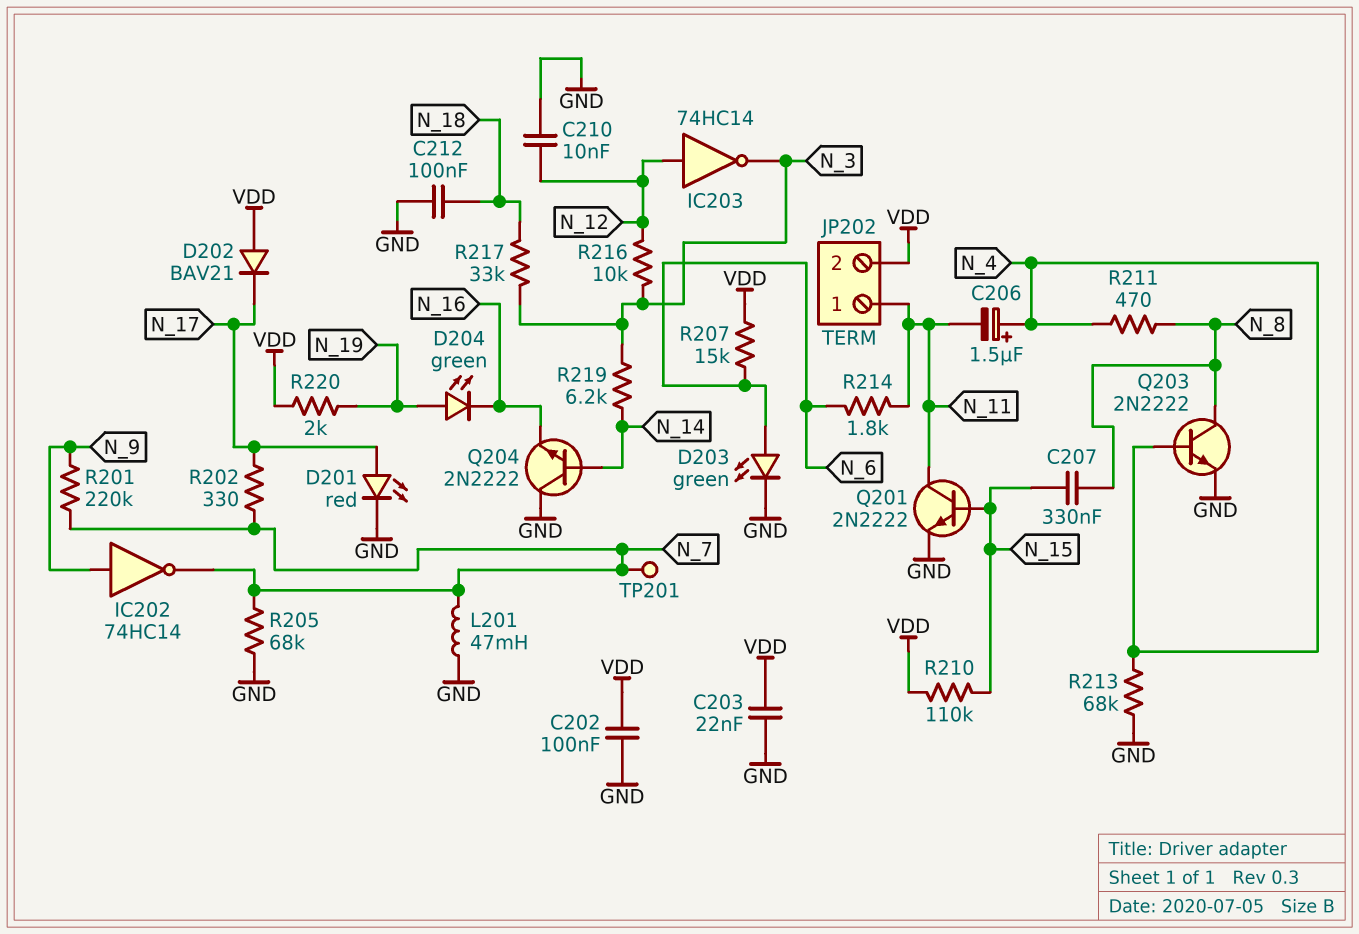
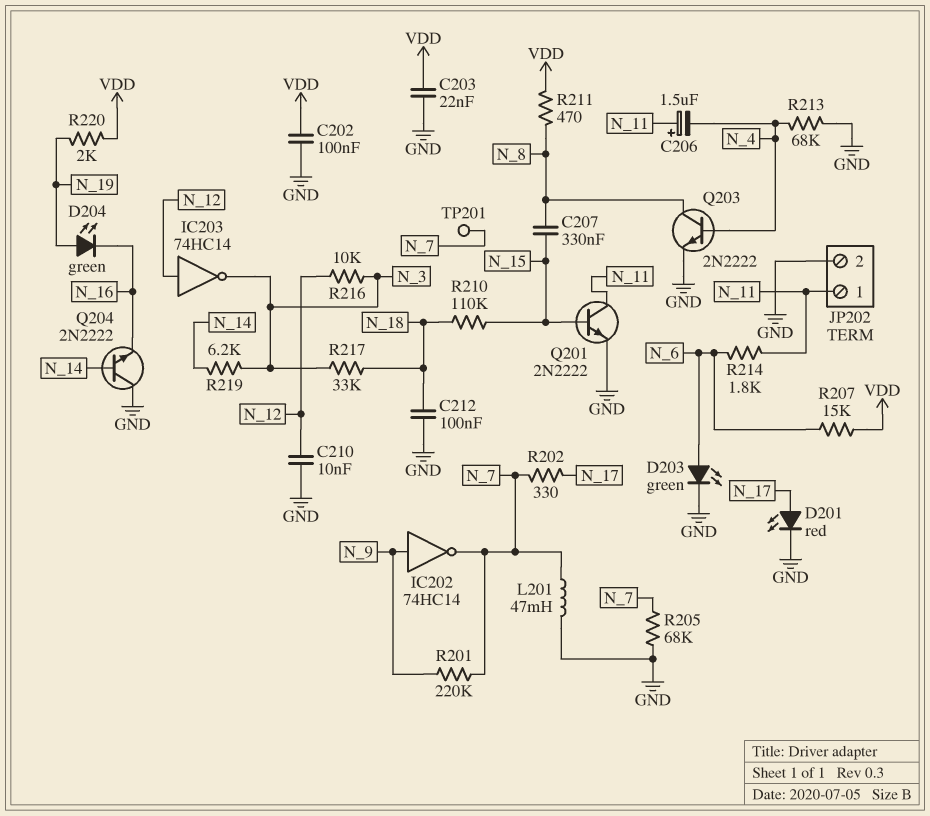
C206: 1.5uF (plus N_4, minus N_11) -> 1.5uF (plus N_11, minus N_4)
D202: diode BAV21 (A VDD, K N_17) -> none
JP202 pin 2: VDD -> GND
R210: 110k (N_15, VDD) -> 110k (N_15, N_18)
R211: 470 (N_4, N_8) -> 470 (N_8, VDD)

